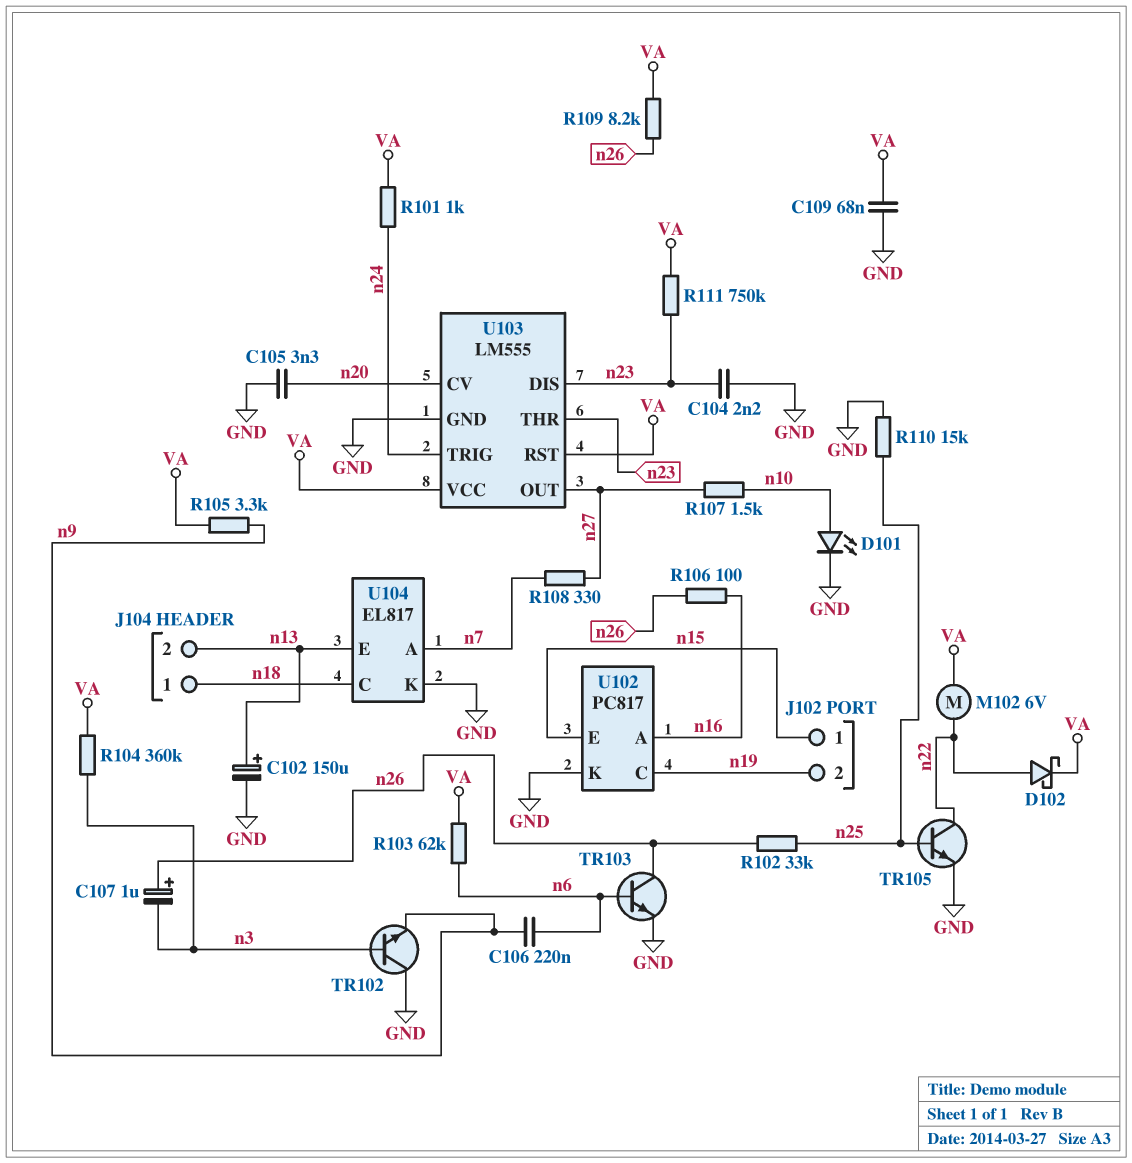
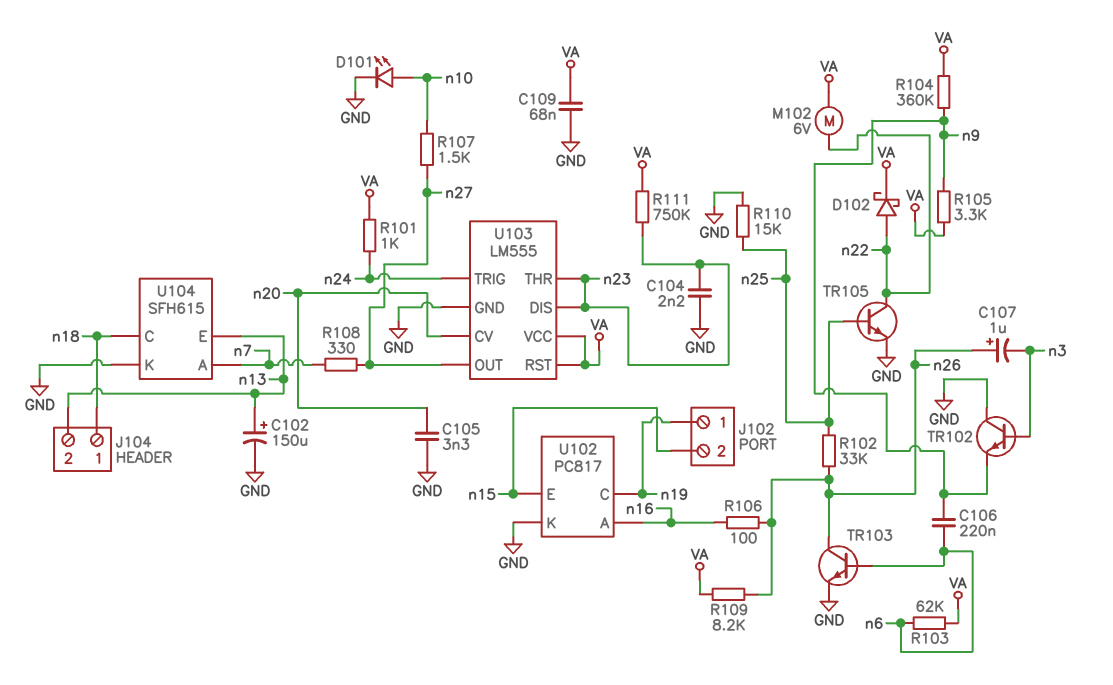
J102 pin 1: n15 -> n19
J102 pin 2: n19 -> n15
R104: 360k (VA, n3) -> 360k (VA, n9)
U104: EL817 -> SFH615

